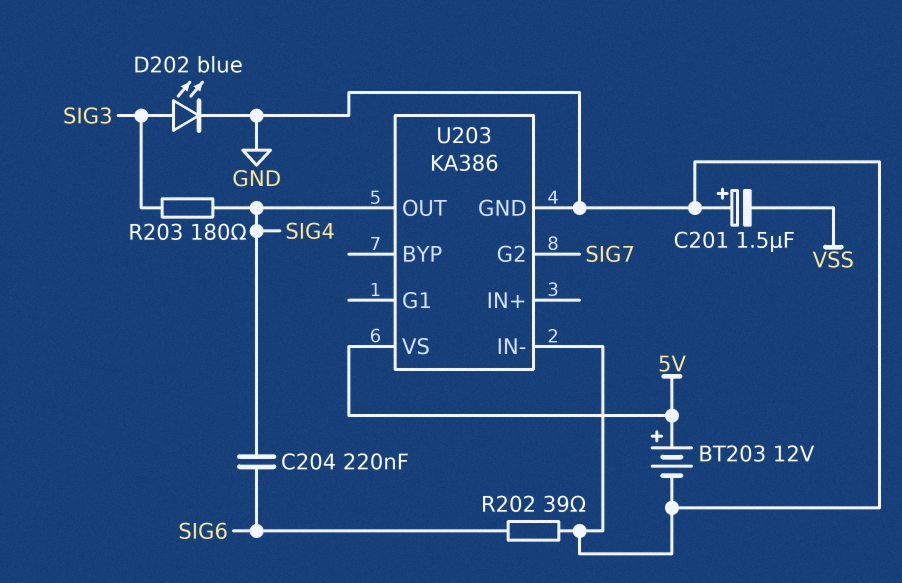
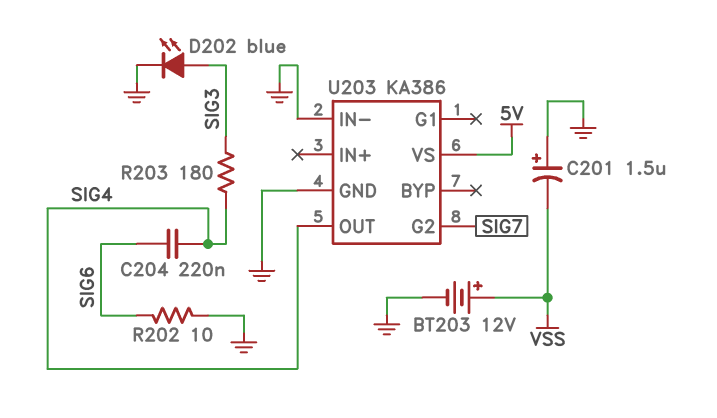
BT203: 12V (plus 5V, minus GND) -> 12V (plus VSS, minus GND)
R202: 39 (GND, SIG6) -> 10 (GND, SIG6)

